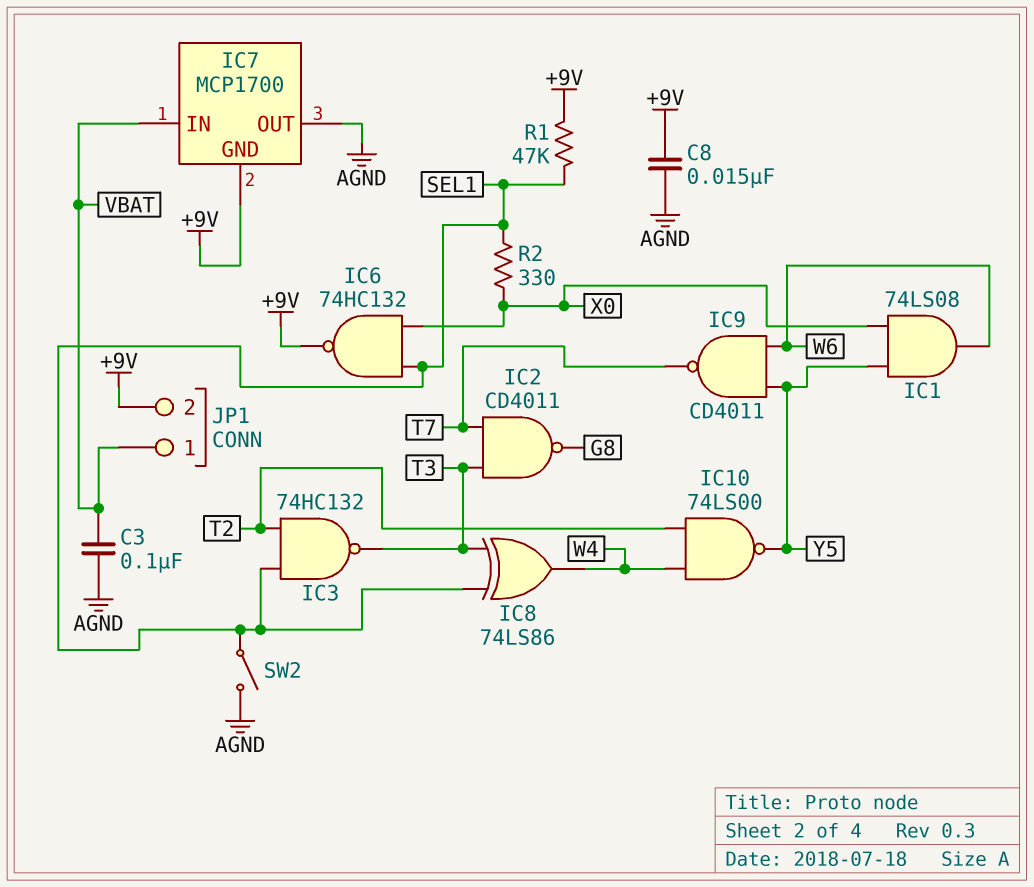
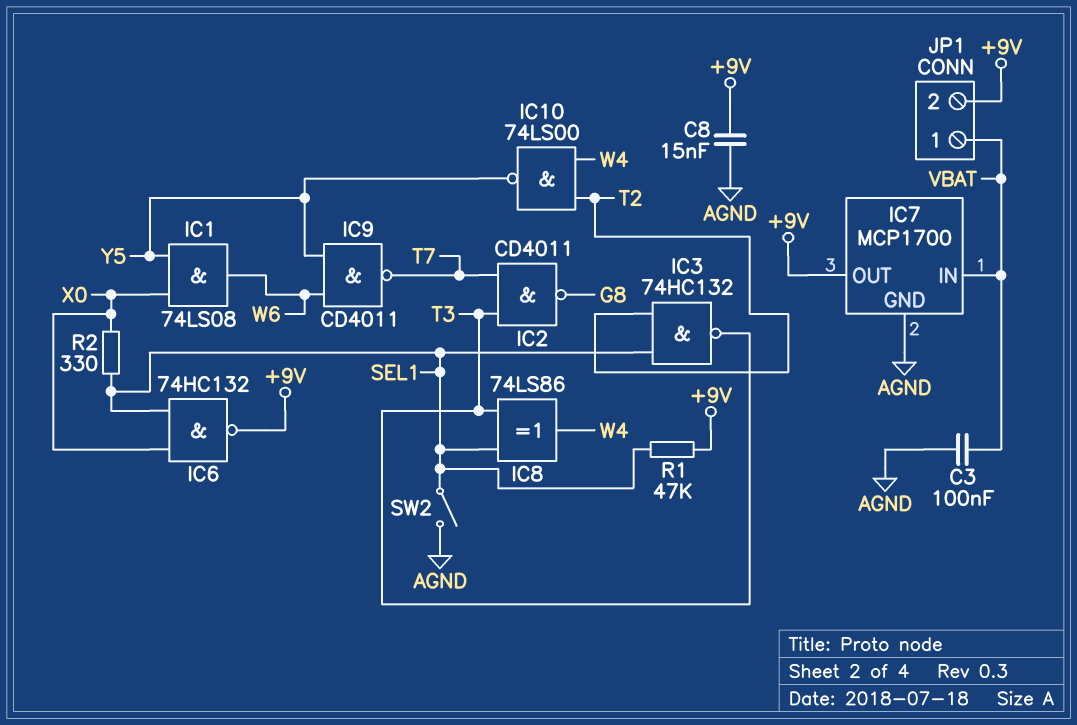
IC7 pin GND: +9V -> AGND
IC7 pin OUT: AGND -> +9V

